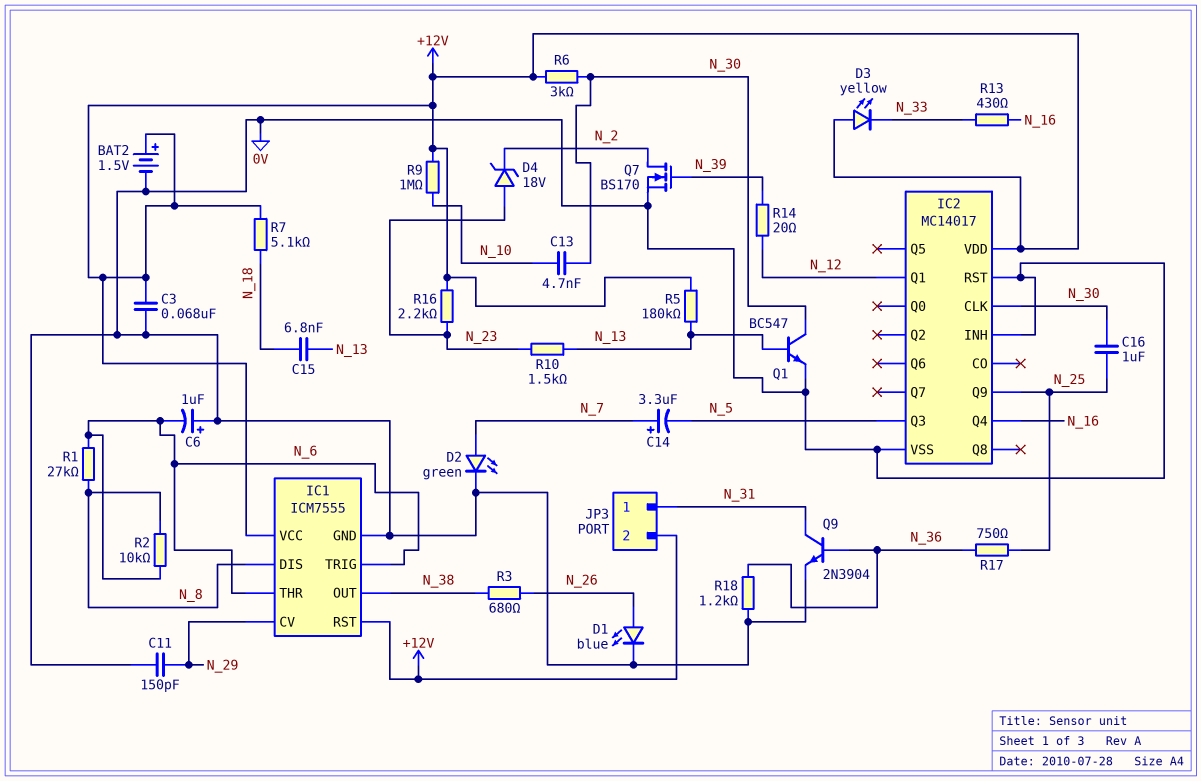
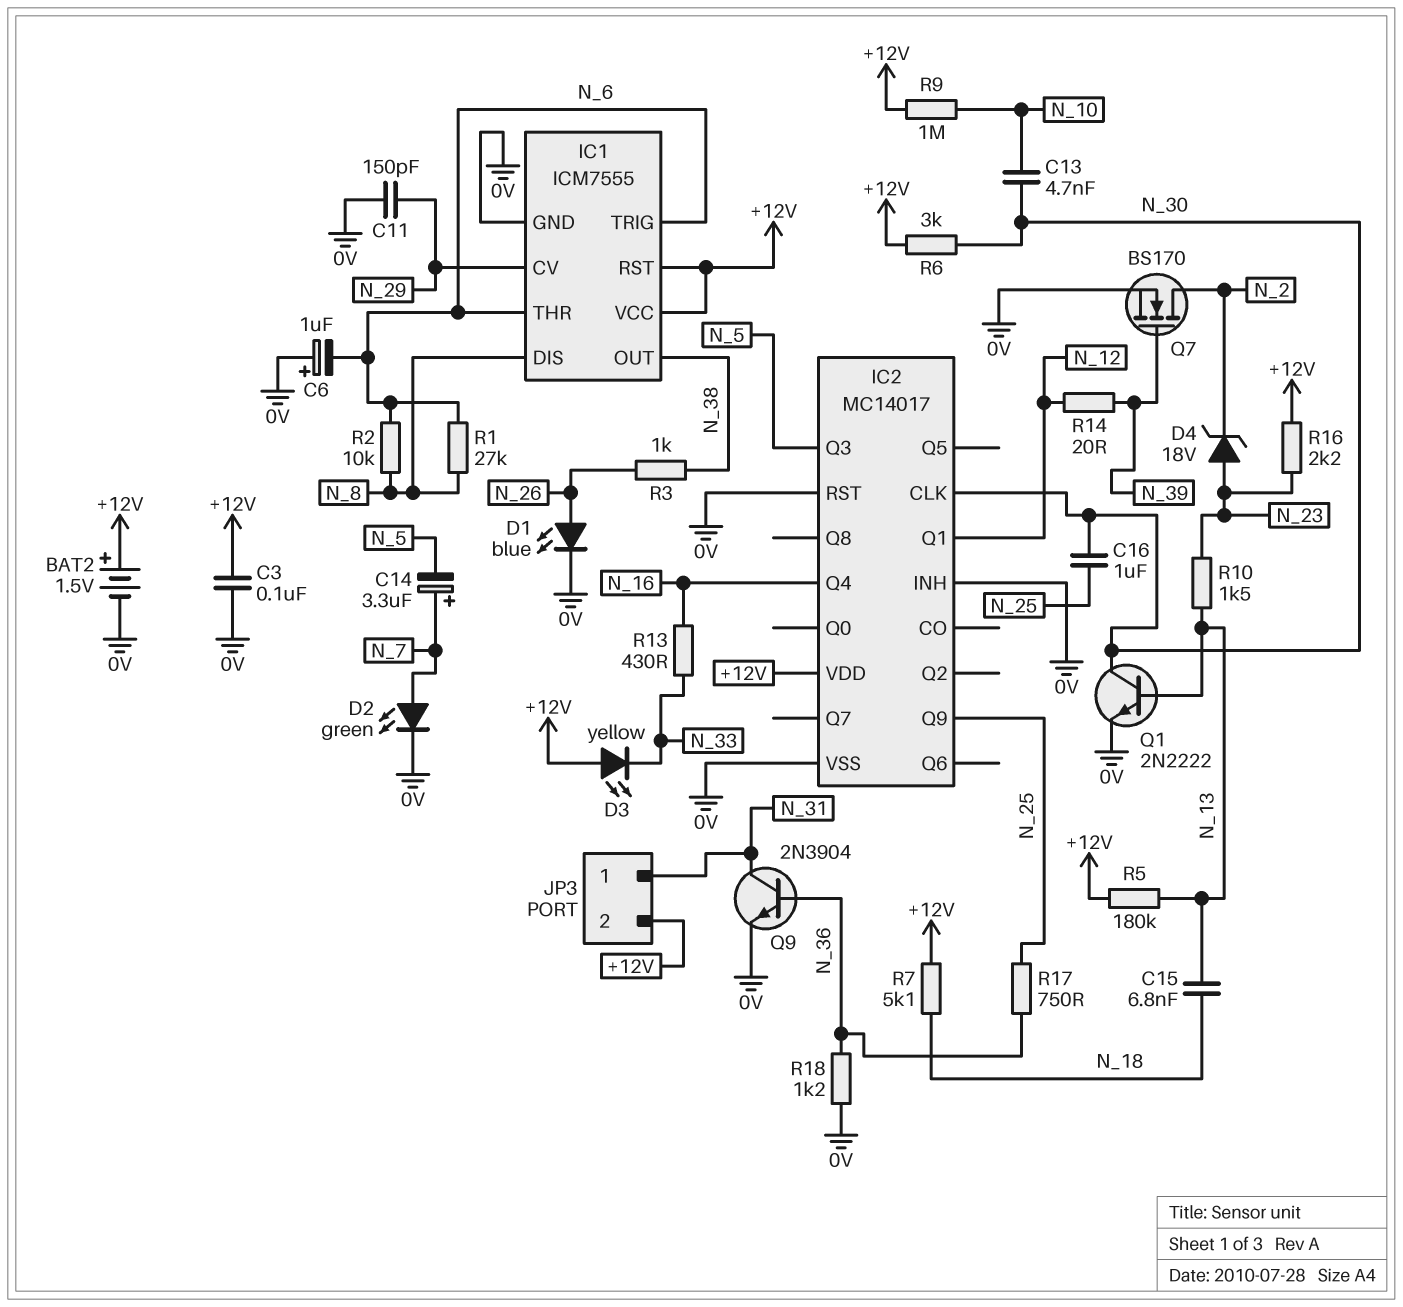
C3: 68nF (+12V, 0V) -> 100nF (+12V, 0V)
Q1: NPN BC547 (B N_13, C N_30, E 0V) -> NPN 2N2222 (B N_13, C N_30, E 0V)
R3: 680 (N_26, N_38) -> 1k (N_26, N_38)

